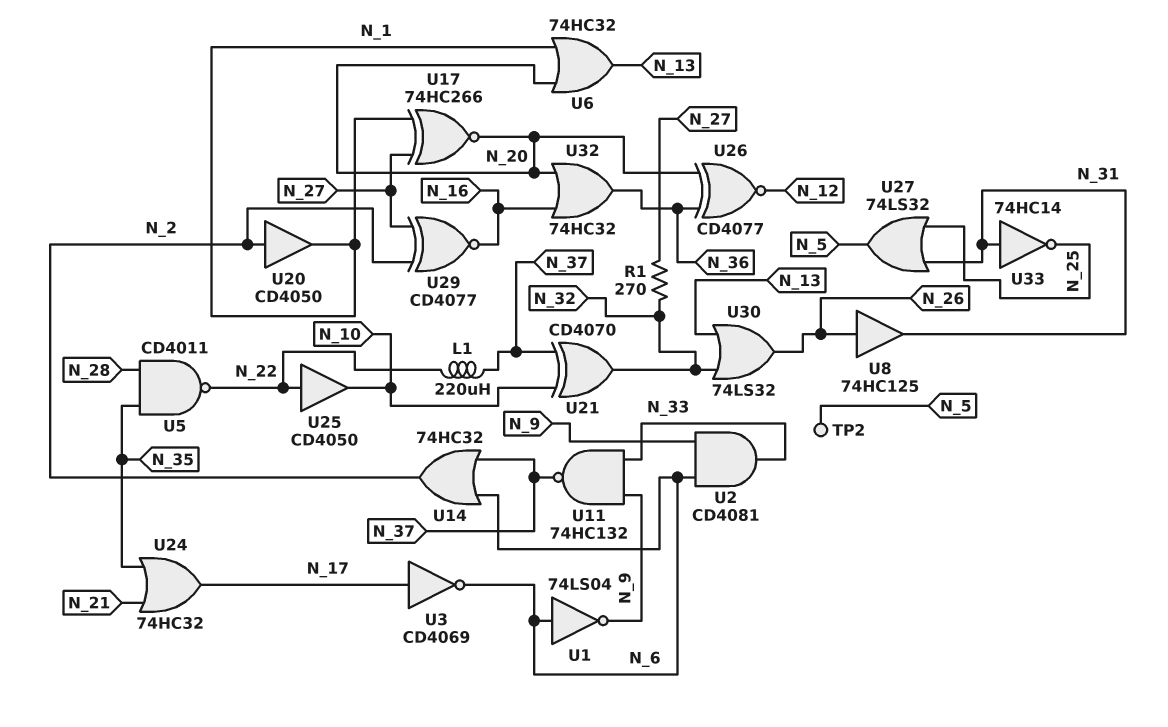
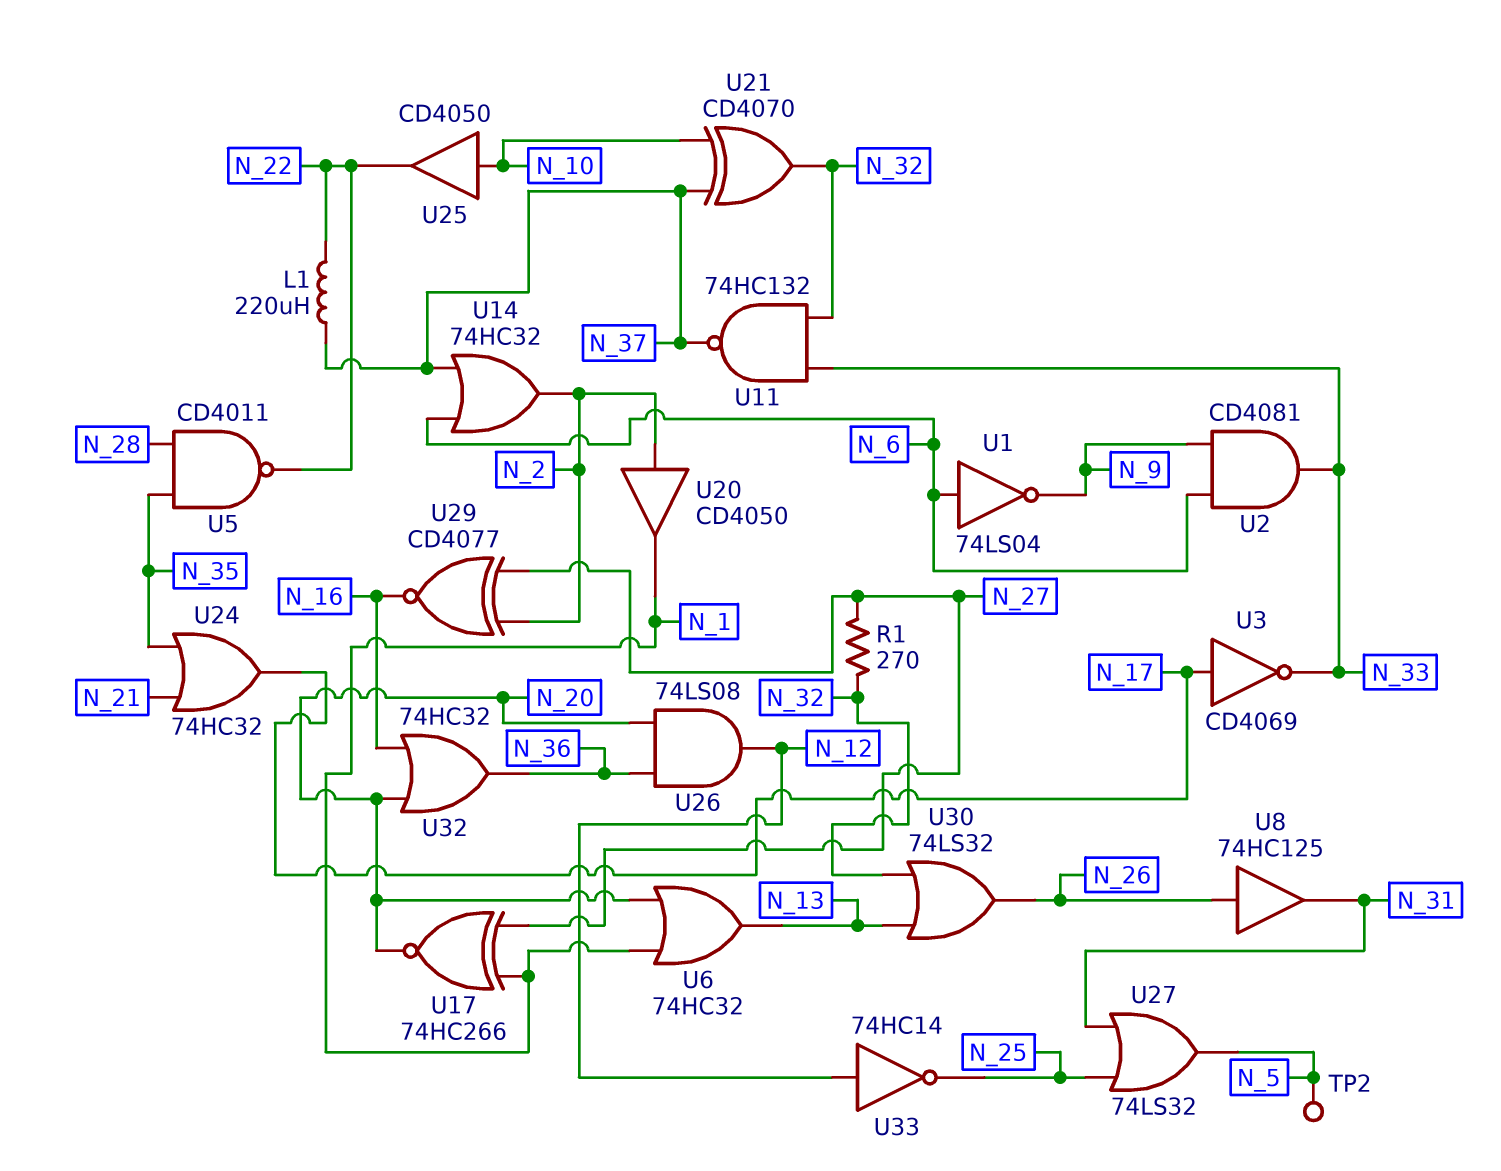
U3: NOT CD4069 (in N_17, out N_6) -> NOT CD4069 (in N_17, out N_33)
U11: NAND 74HC132 (in N_9, in N_33, out N_37) -> NAND 74HC132 (in N_32, in N_33, out N_37)
U25: buffer CD4050 (in N_22, out N_10) -> buffer CD4050 (in N_10, out N_22)
U26: XNOR CD4077 (in N_20, in N_36, out N_12) -> AND 74LS08 (in N_20, in N_36, out N_12)
U33: NOT 74HC14 (in N_31, out N_25) -> NOT 74HC14 (in N_12, out N_25)

